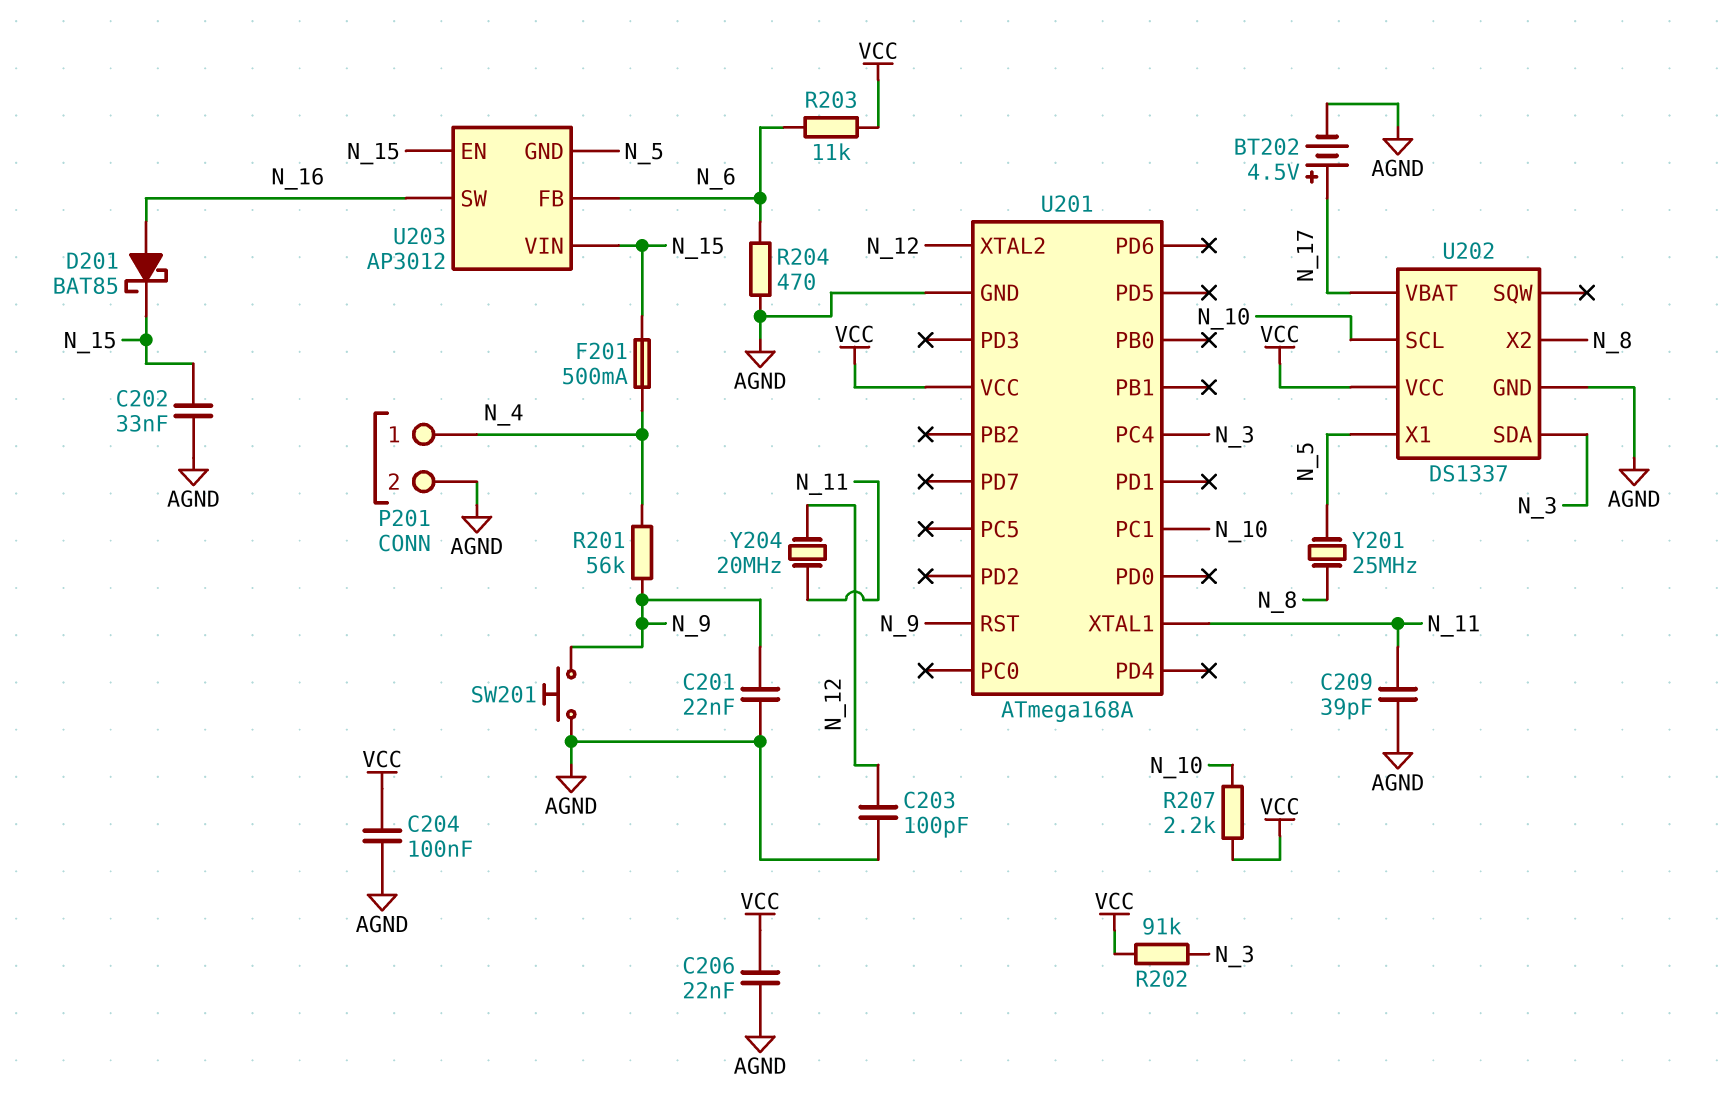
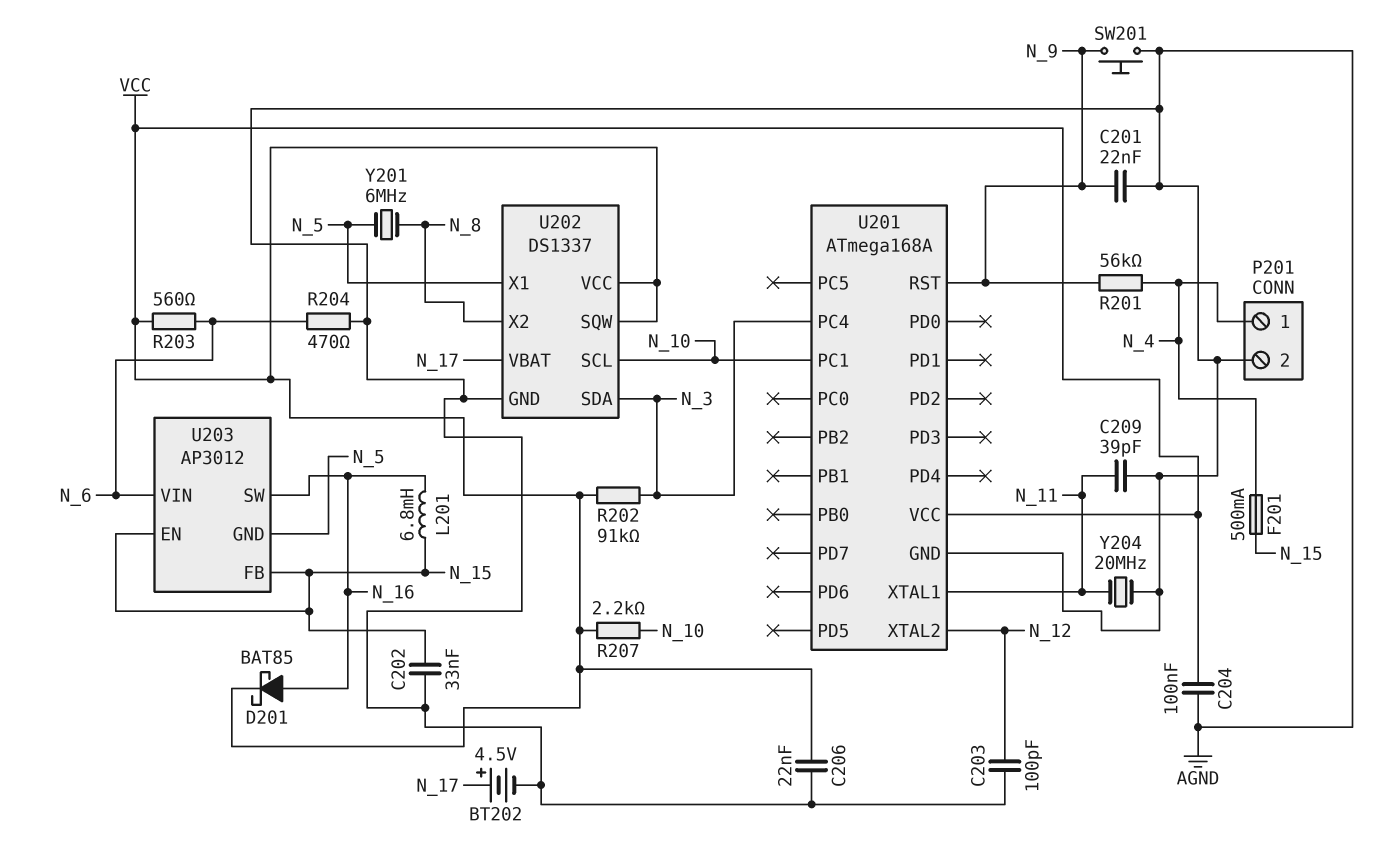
D201: schottky BAT85 (A N_16, K N_15) -> schottky BAT85 (A N_16, K VCC)
L201: none -> 6.8mH (N_15, N_16)
R203: 11k (N_6, VCC) -> 560 (N_6, VCC)
U202 pin SQW: none -> VCC
U203 pin FB: N_6 -> N_15
U203 pin VIN: N_15 -> N_6
Y201: 25MHz (N_5, N_8) -> 6MHz (N_5, N_8)
Y204: 20MHz (N_11, N_12) -> 20MHz (AGND, N_11)

